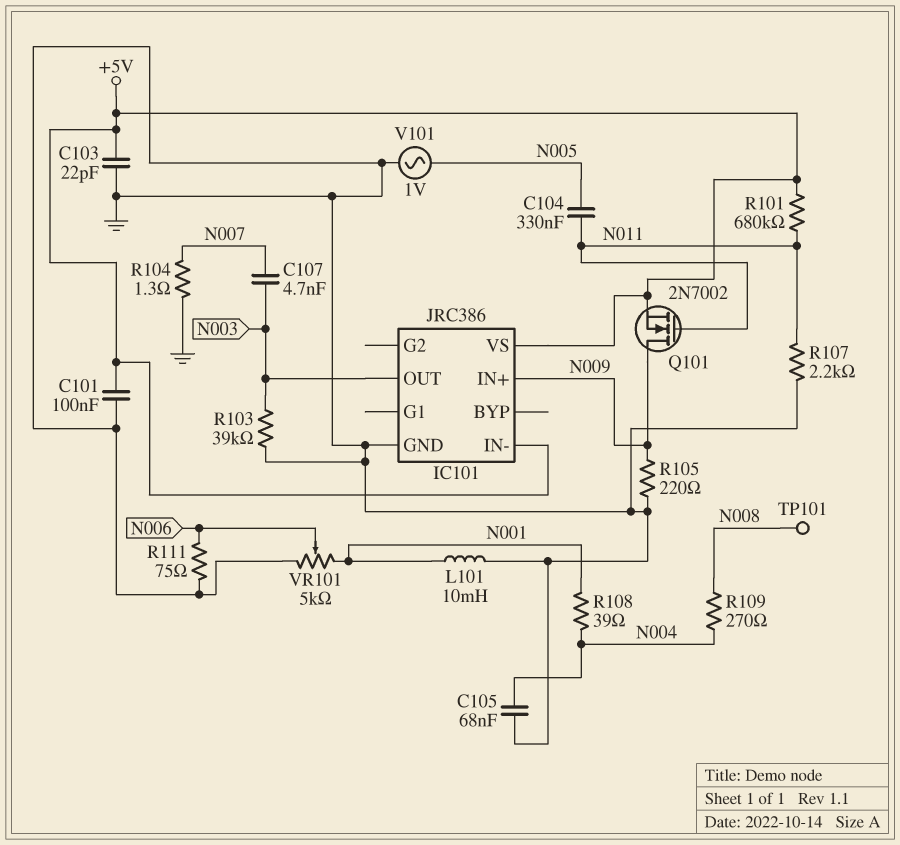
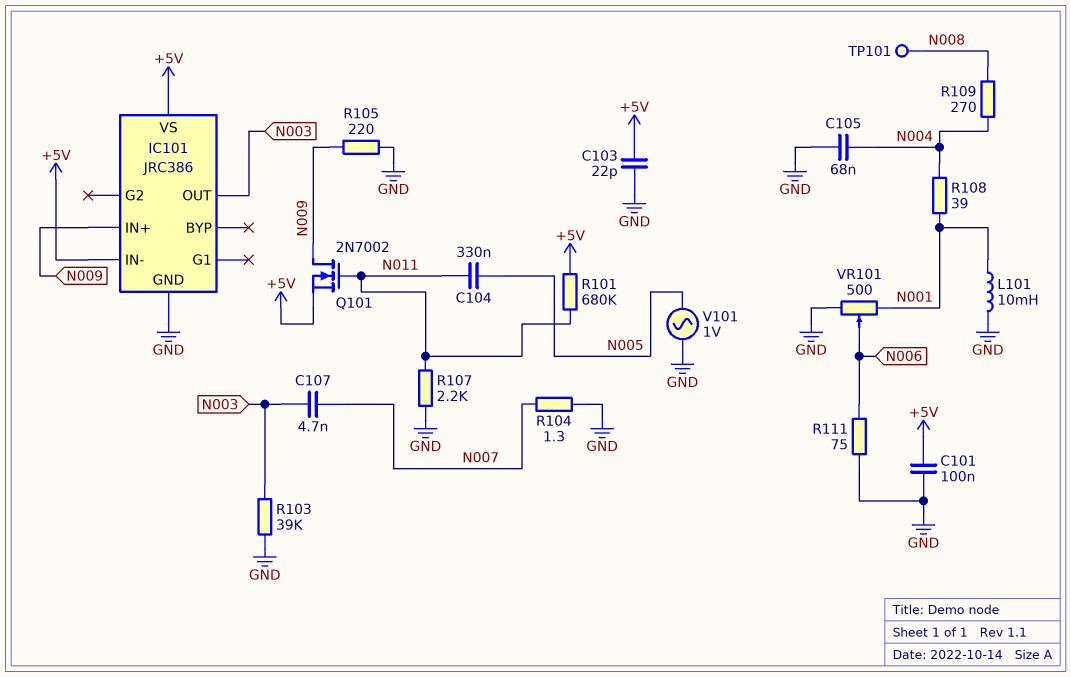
VR101: 5k (GND, N001, wiper N006) -> 500 (GND, N001, wiper N006)

